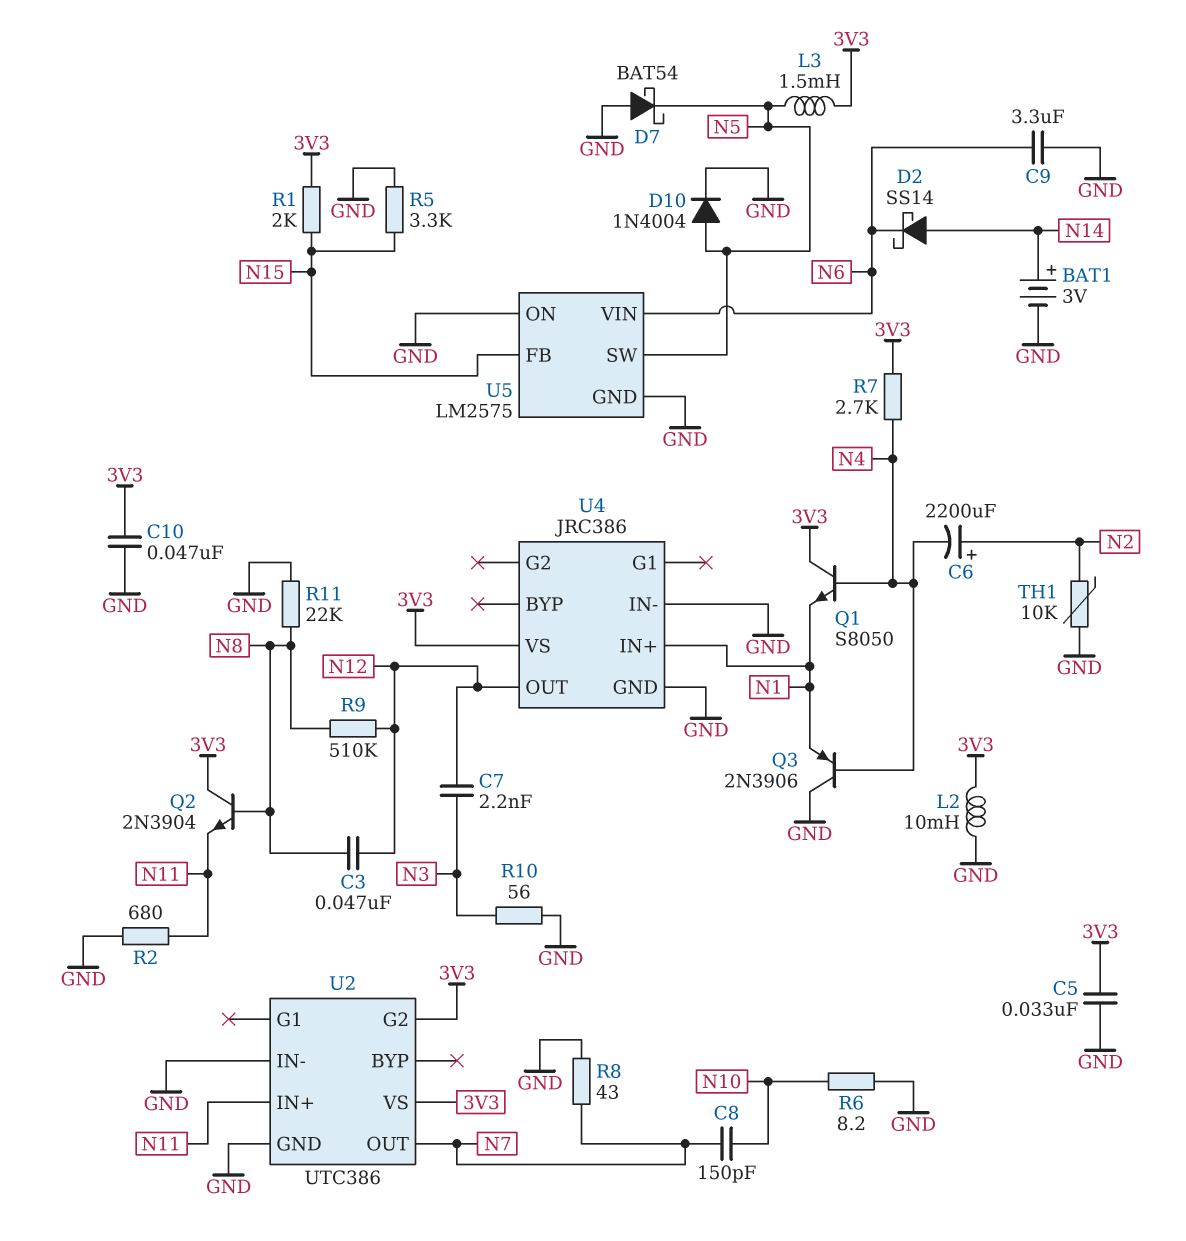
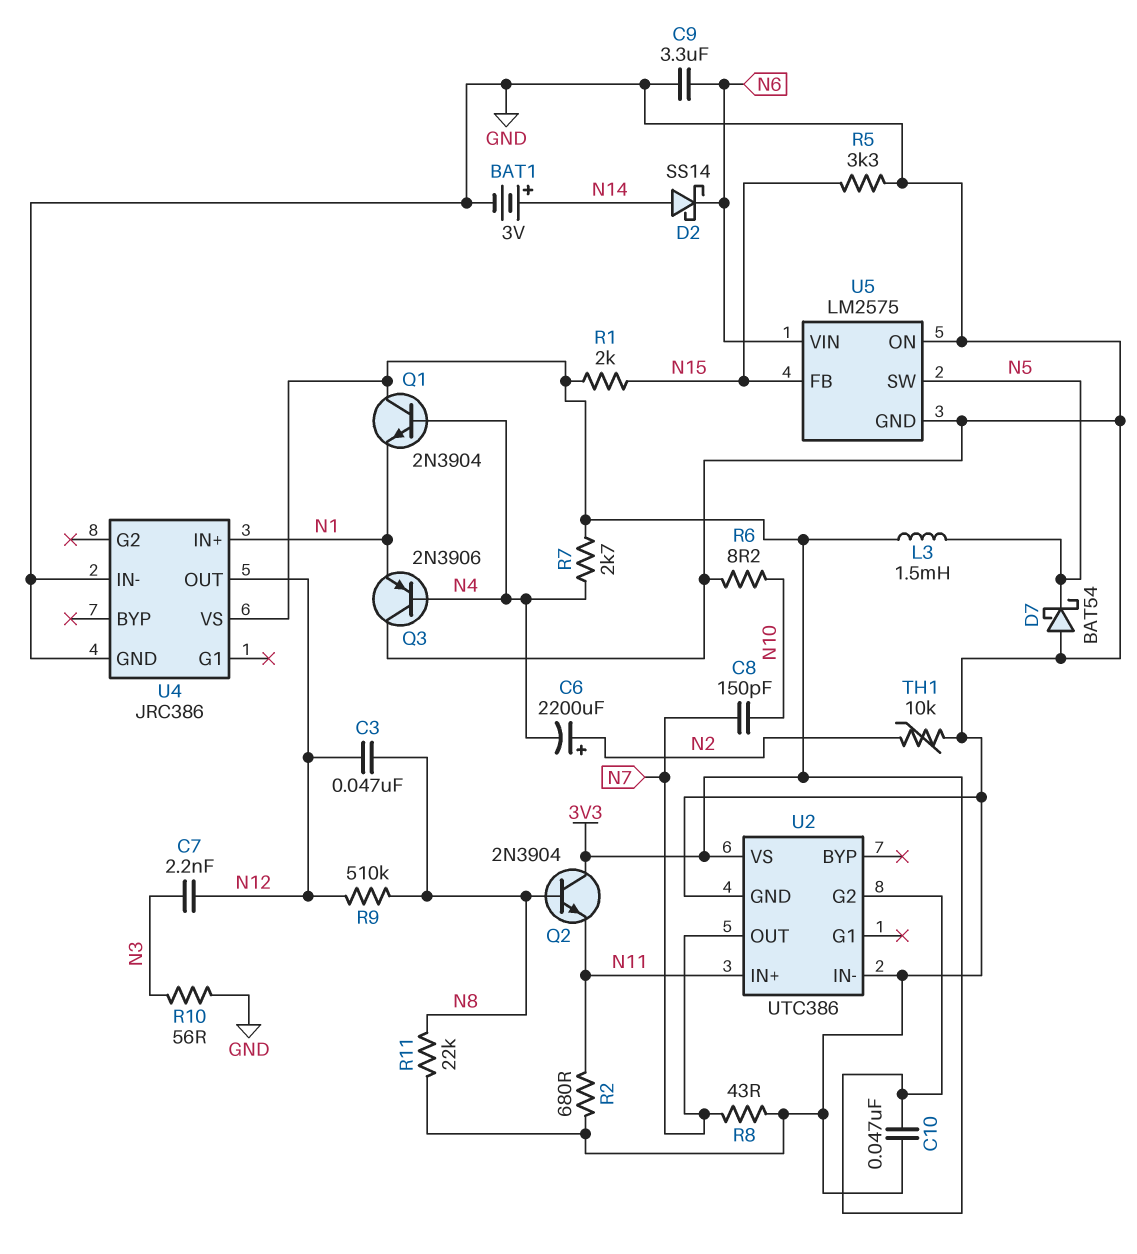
C5: 33nF (3V3, GND) -> none
D10: diode 1N4004 (A N5, K GND) -> none
L2: 10mH (3V3, GND) -> none
Q1: NPN S8050 (B N4, C 3V3, E N1) -> NPN 2N3904 (B N4, C 3V3, E N1)

